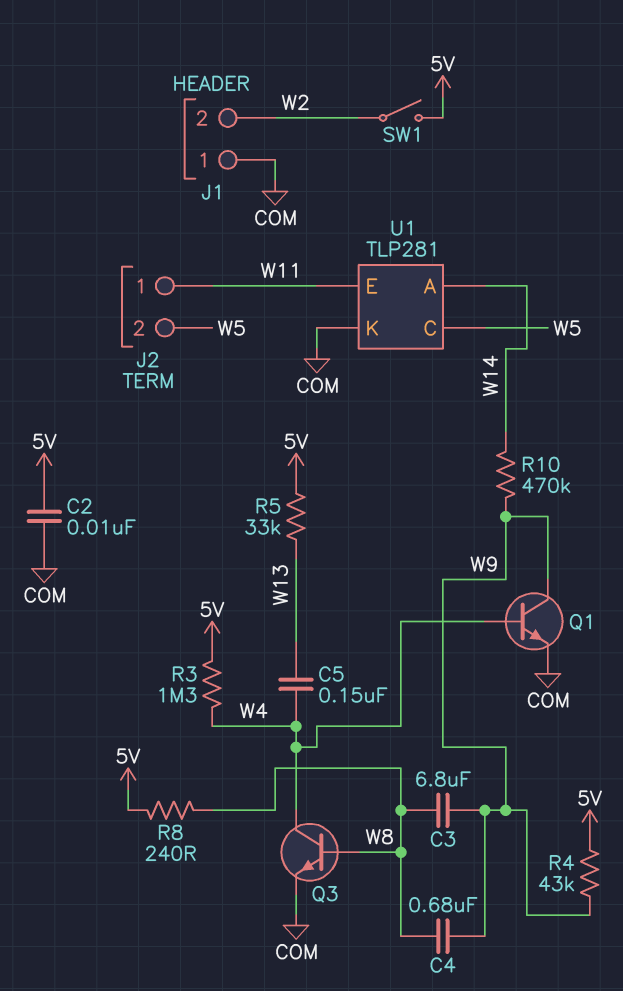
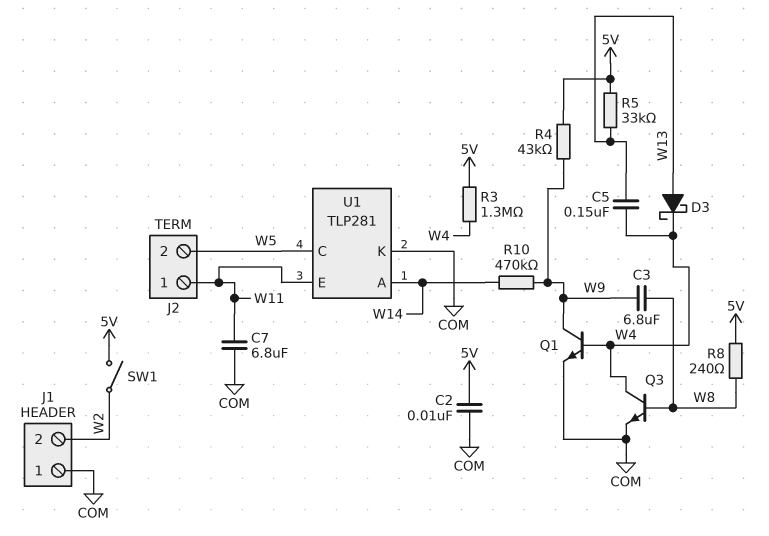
C4: 680nF (W8, W9) -> none
C7: none -> 6.8uF (COM, W11)
D3: none -> schottky (A W13, K W4)

